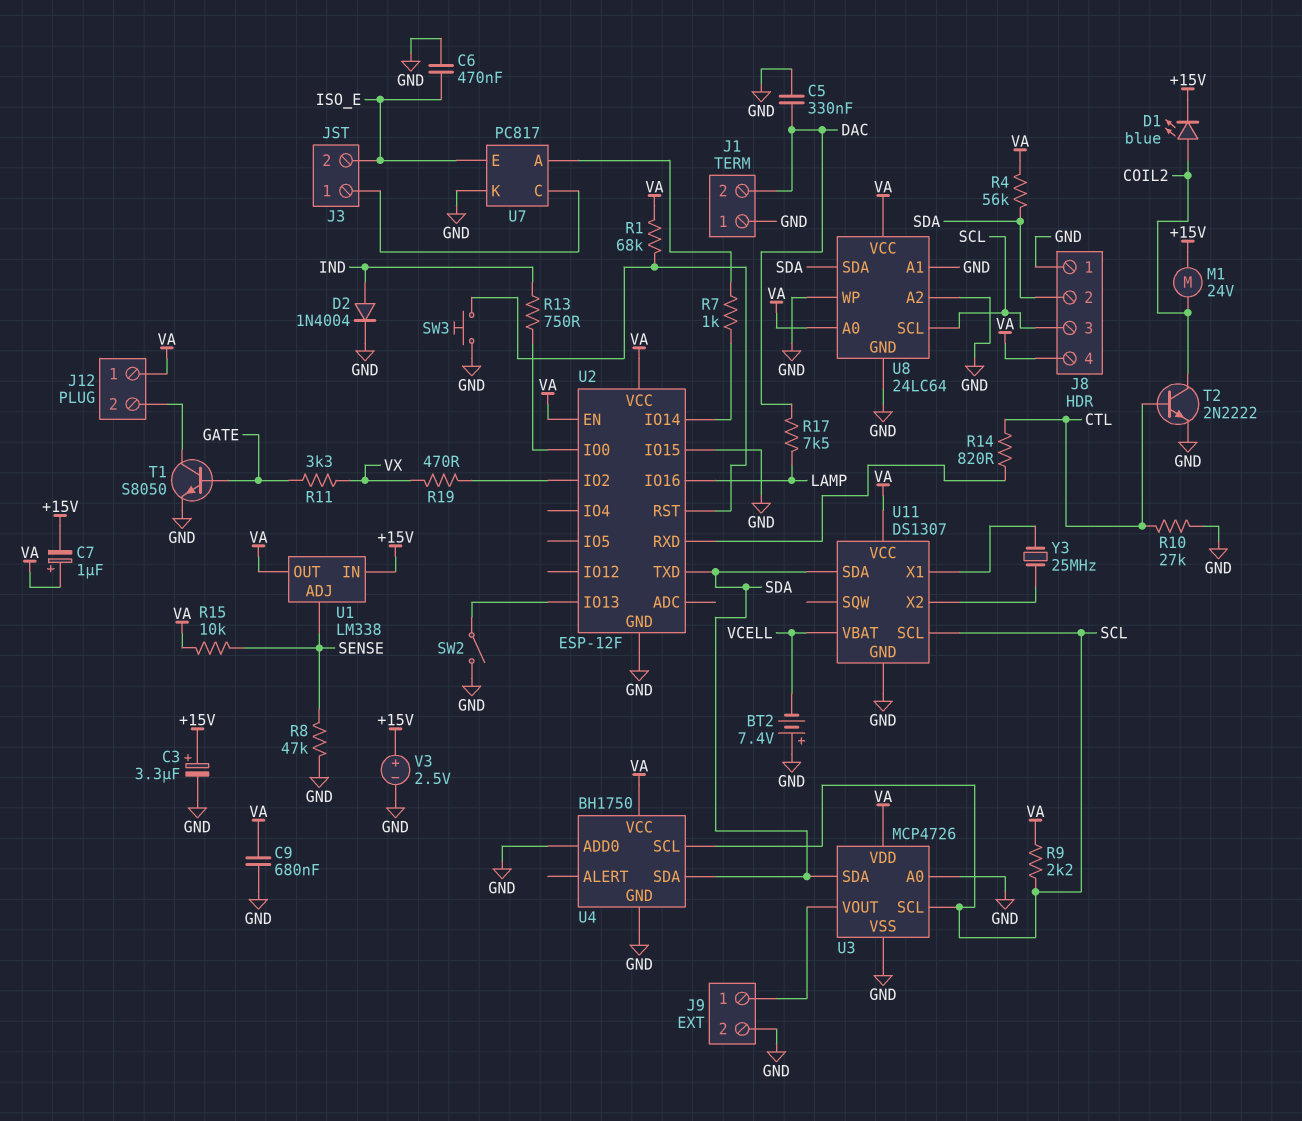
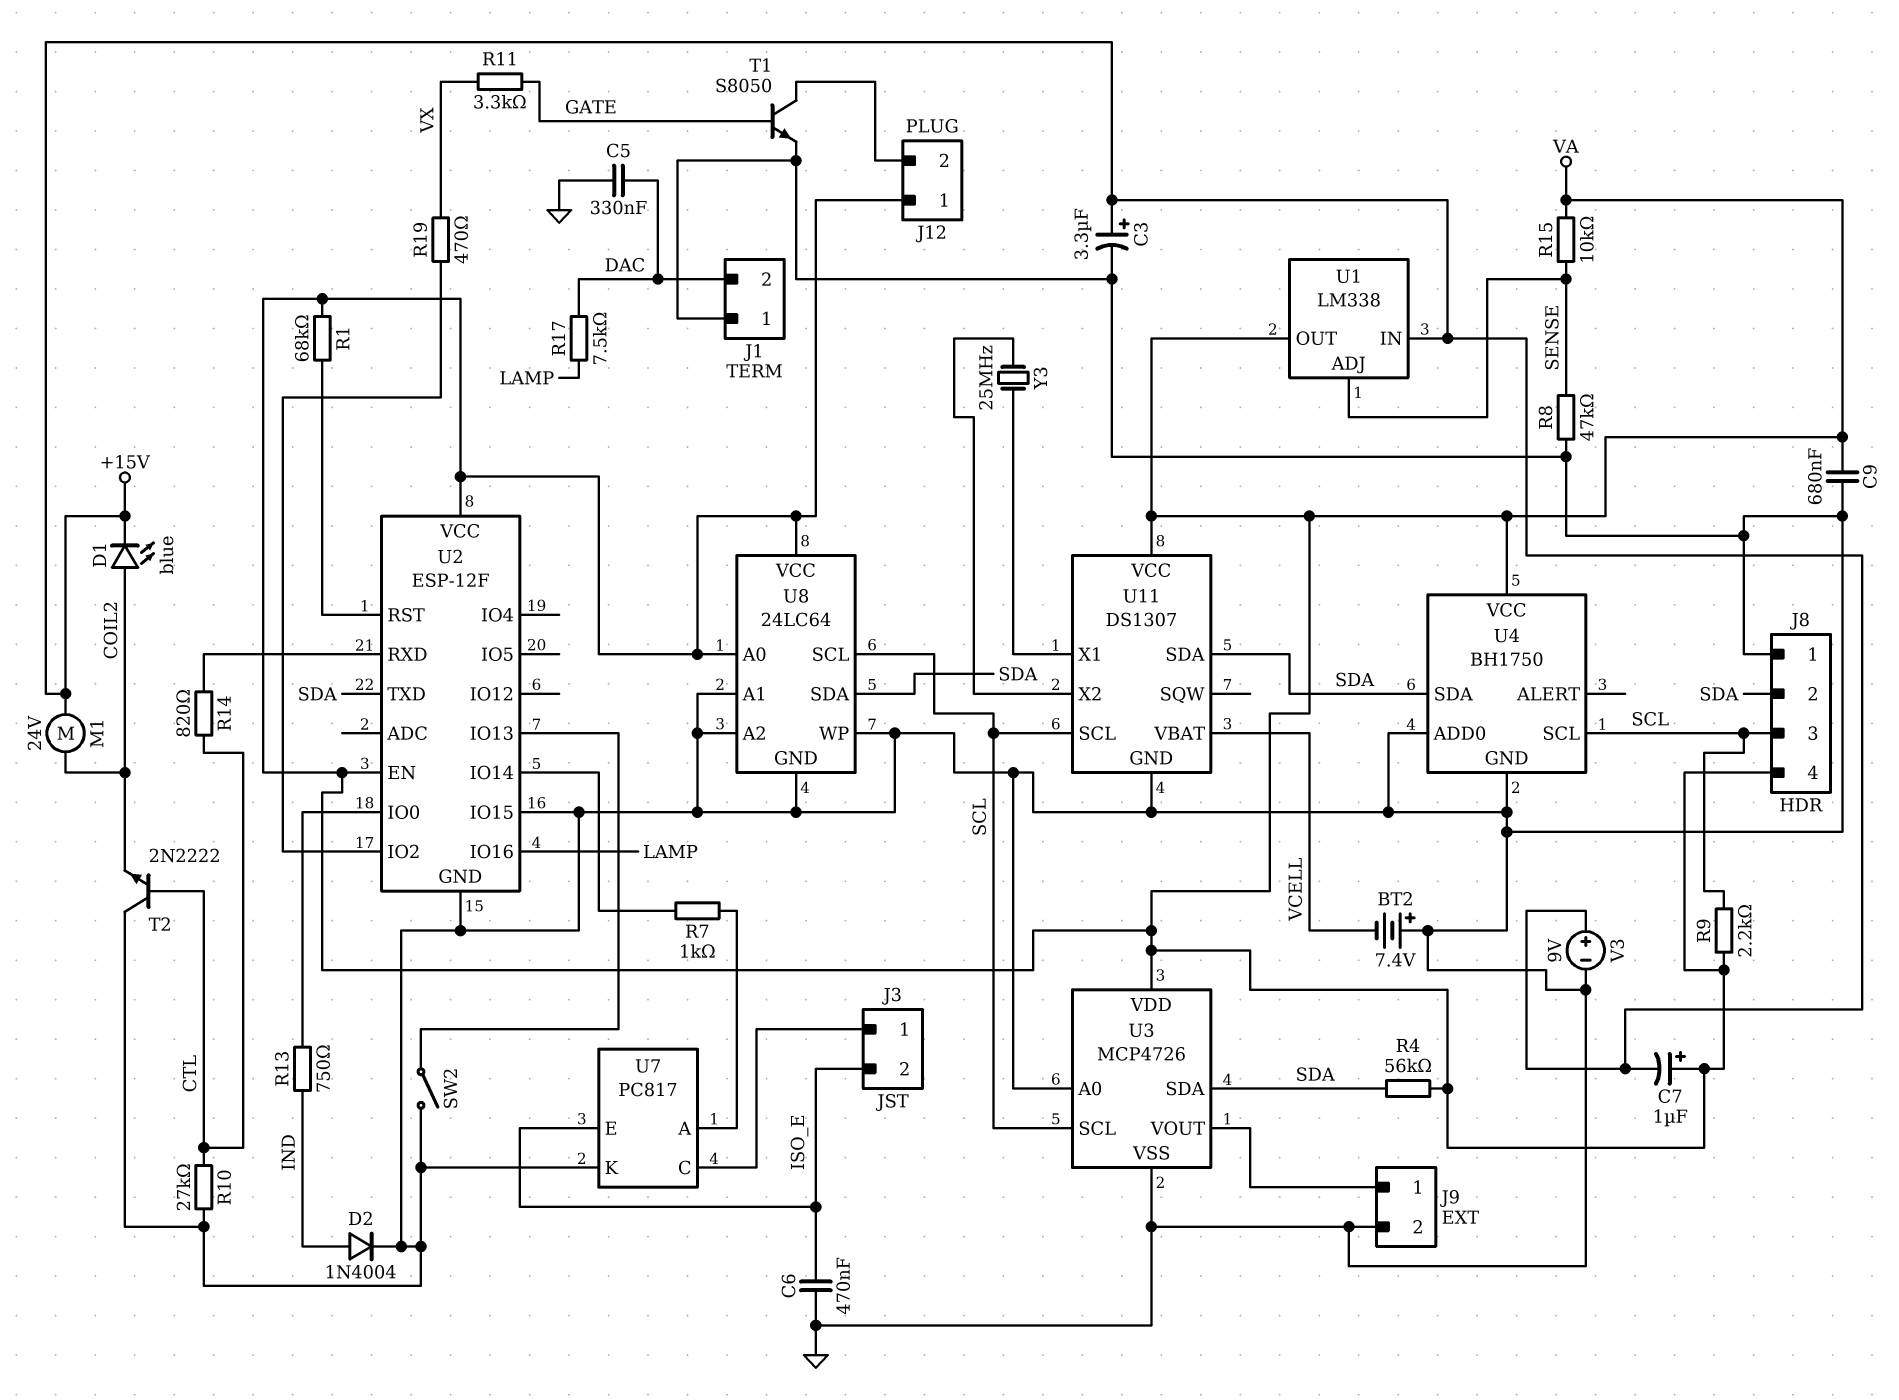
SW3: button (GND, U2/RST) -> none
T2: NPN 2N2222 (B CTL, C COIL2, E GND) -> NPN 2N2222 (B CTL, C GND, E COIL2)
V3: 2.5V (plus +15V, minus GND) -> 9V (plus +15V, minus GND)

